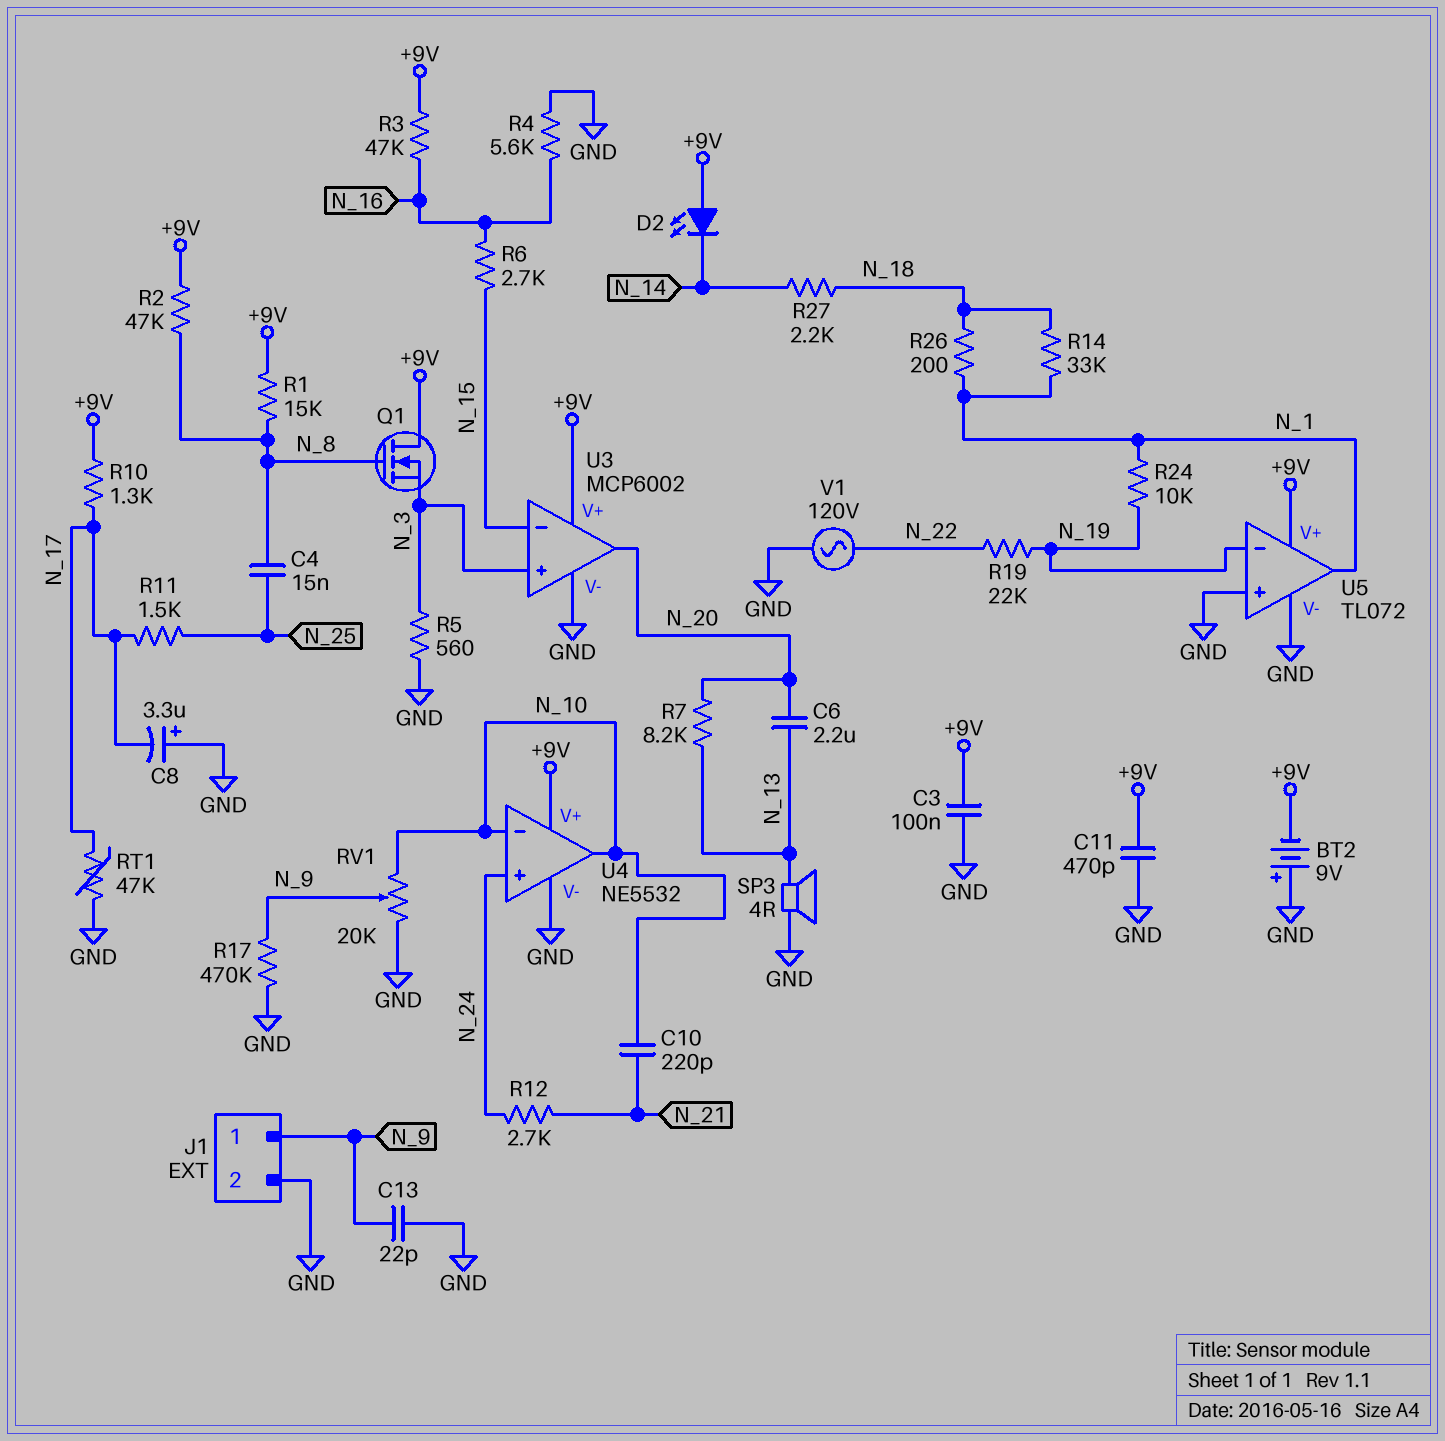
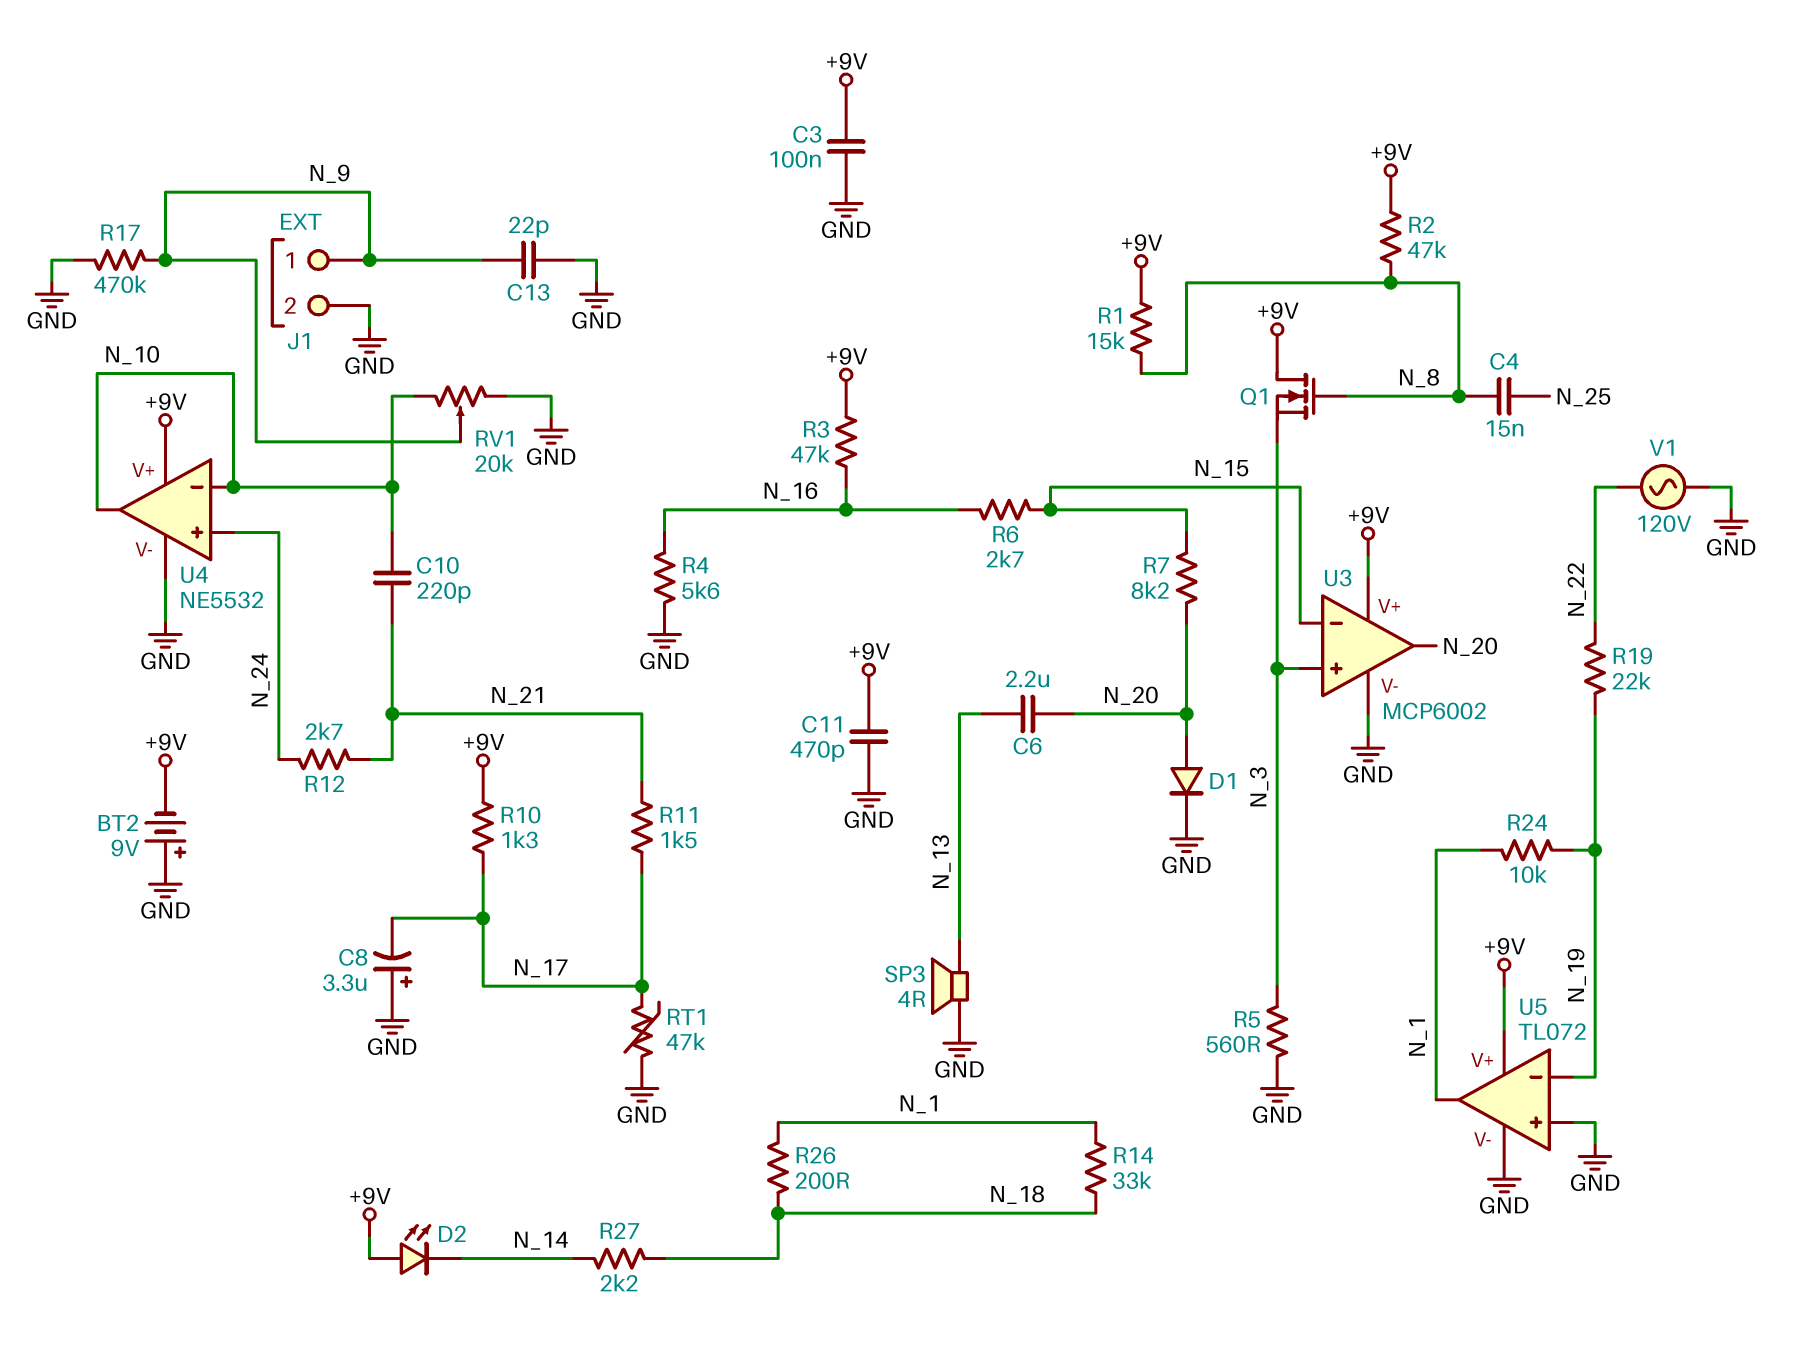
D1: none -> diode (A N_20, K GND)
R7: 8.2k (N_13, N_20) -> 8.2k (N_15, N_20)
R11: 1.5k (N_17, N_25) -> 1.5k (N_17, N_21)

